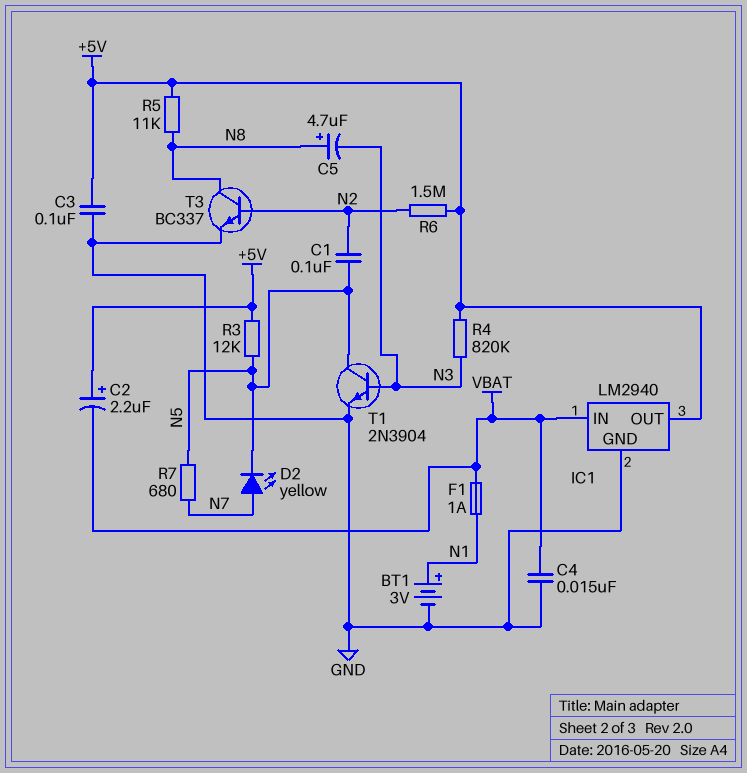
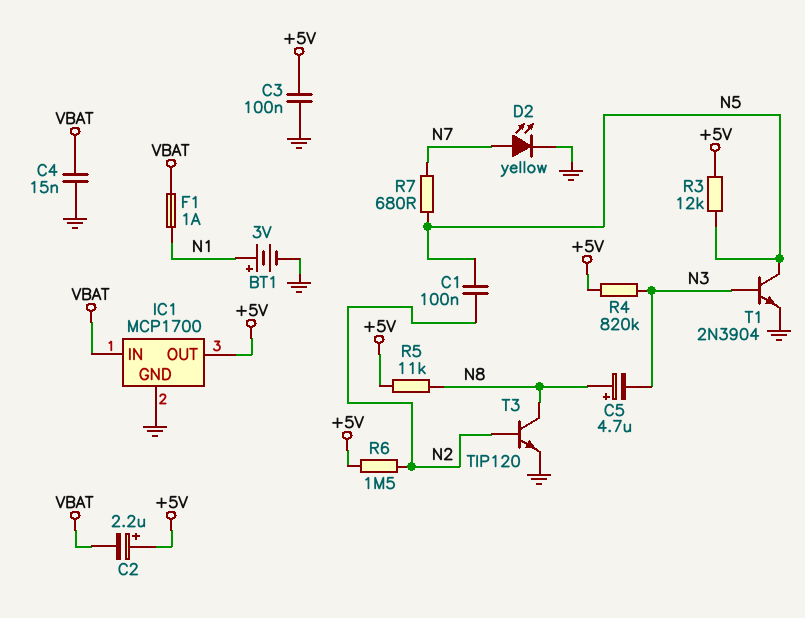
D2: LED yellow (A N7, K N5) -> LED yellow (A N7, K GND)
IC1: LM2940 -> MCP1700
T3: NPN BC337 (B N2, C N8, E GND) -> NPN TIP120 (B N2, C N8, E GND)

